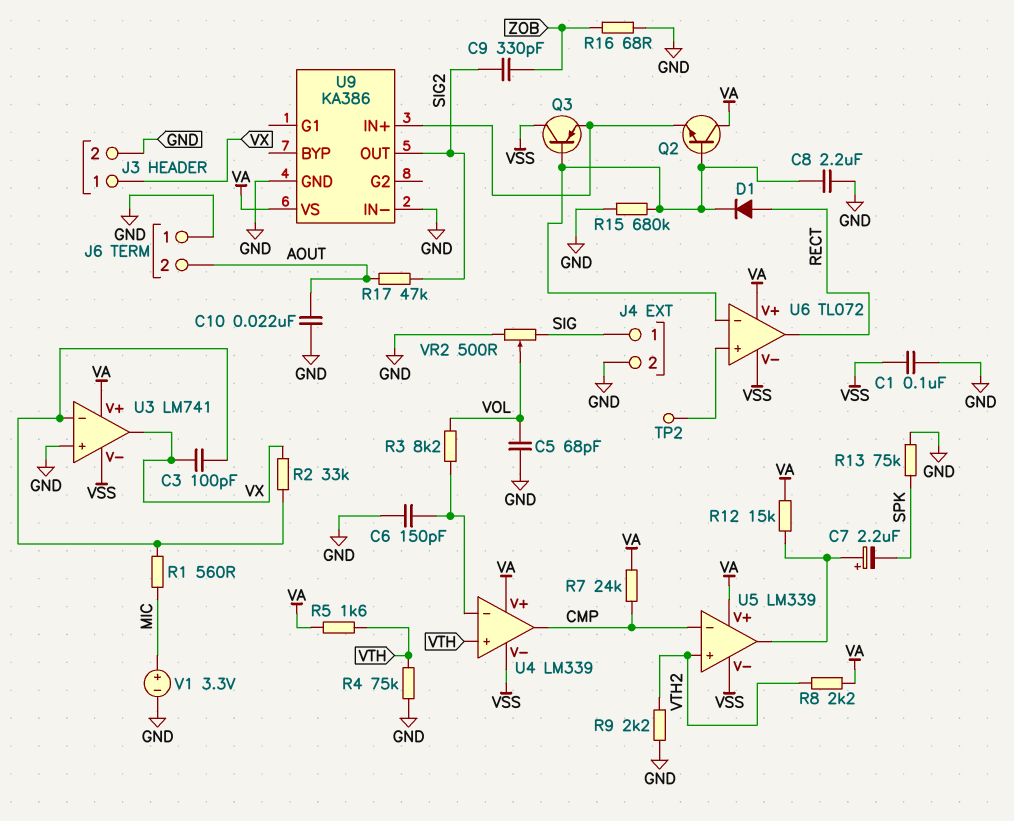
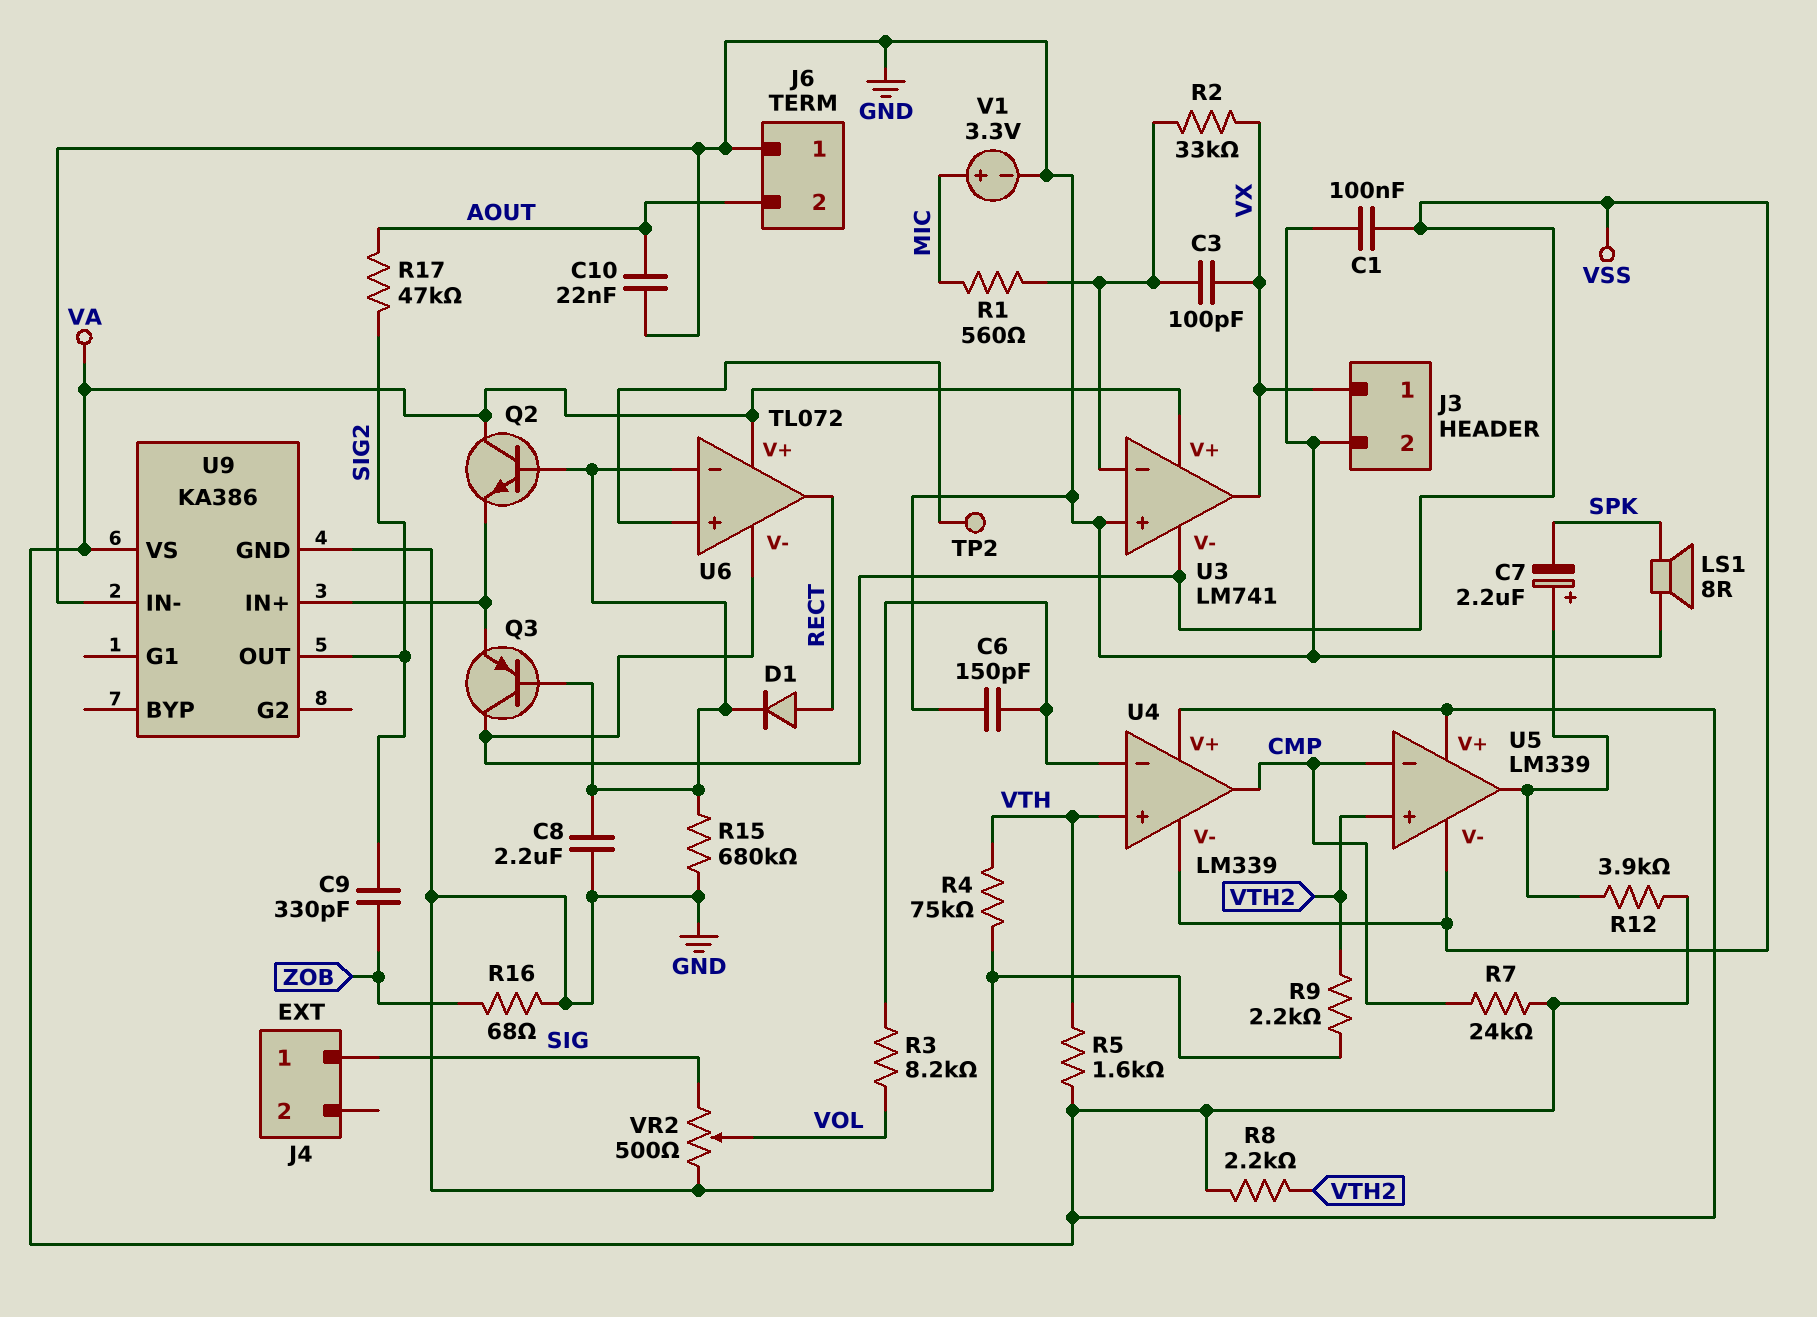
C5: 68pF (GND, VOL) -> none
J4 pin 2: GND -> none
LS1: none -> speaker 8R (GND, SPK)
R12: 15k (U5/out, VA) -> 3.9k (U5/out, VA)
R13: 75k (GND, SPK) -> none

